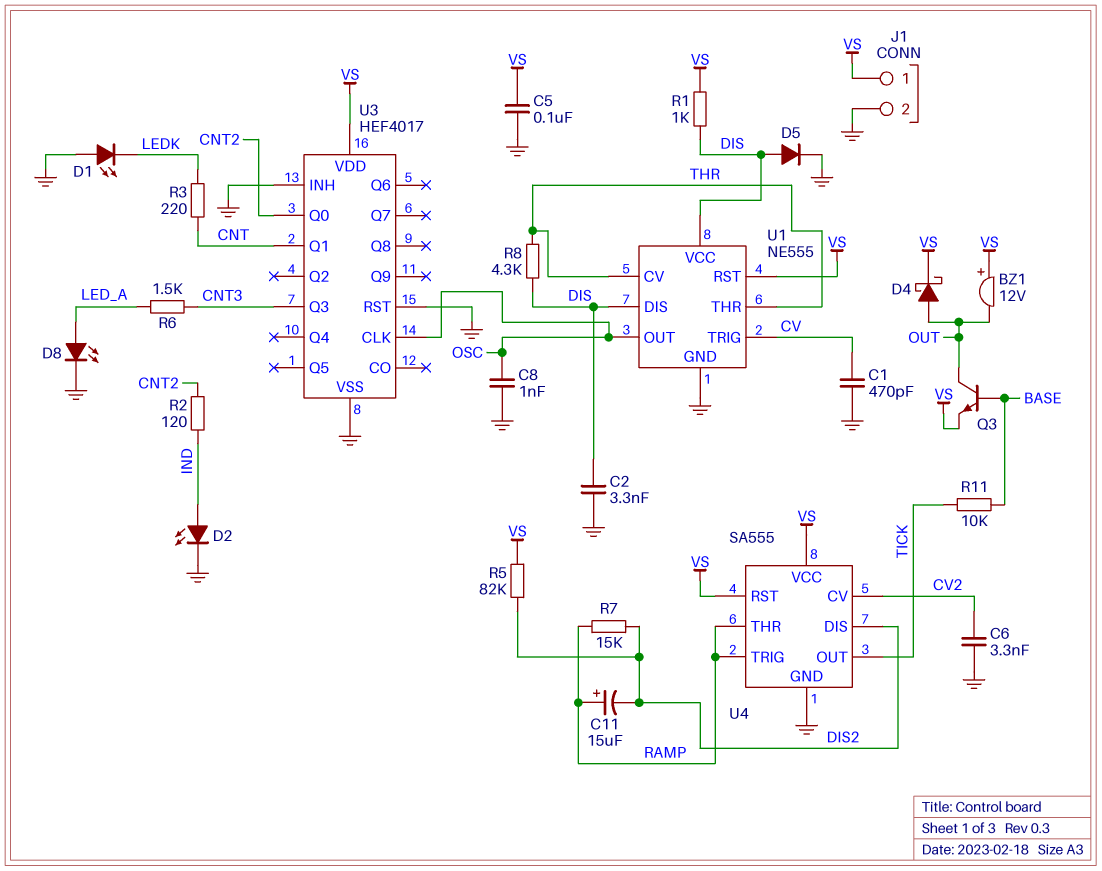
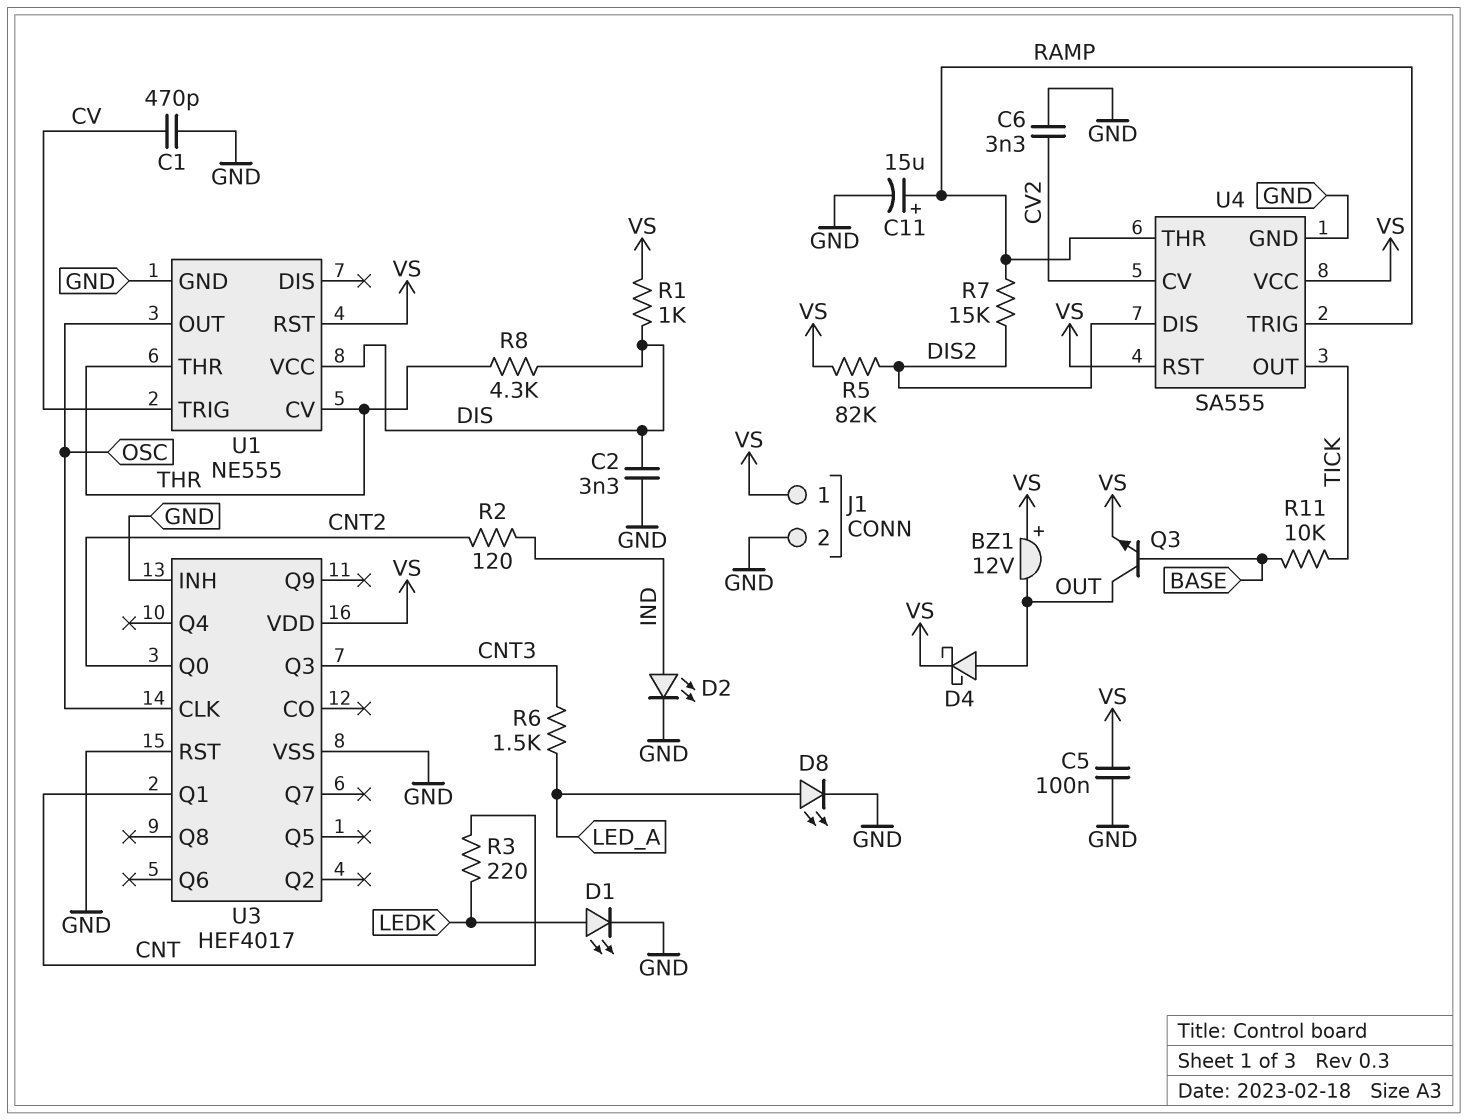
C8: 1nF (GND, OSC) -> none
C11: 15uF (plus RAMP, minus DIS2) -> 15uF (plus RAMP, minus GND)
D1: LED (A GND, K LEDK) -> LED (A LEDK, K GND)
D5: diode (A DIS, K GND) -> none
U1 pin DIS: DIS -> none

